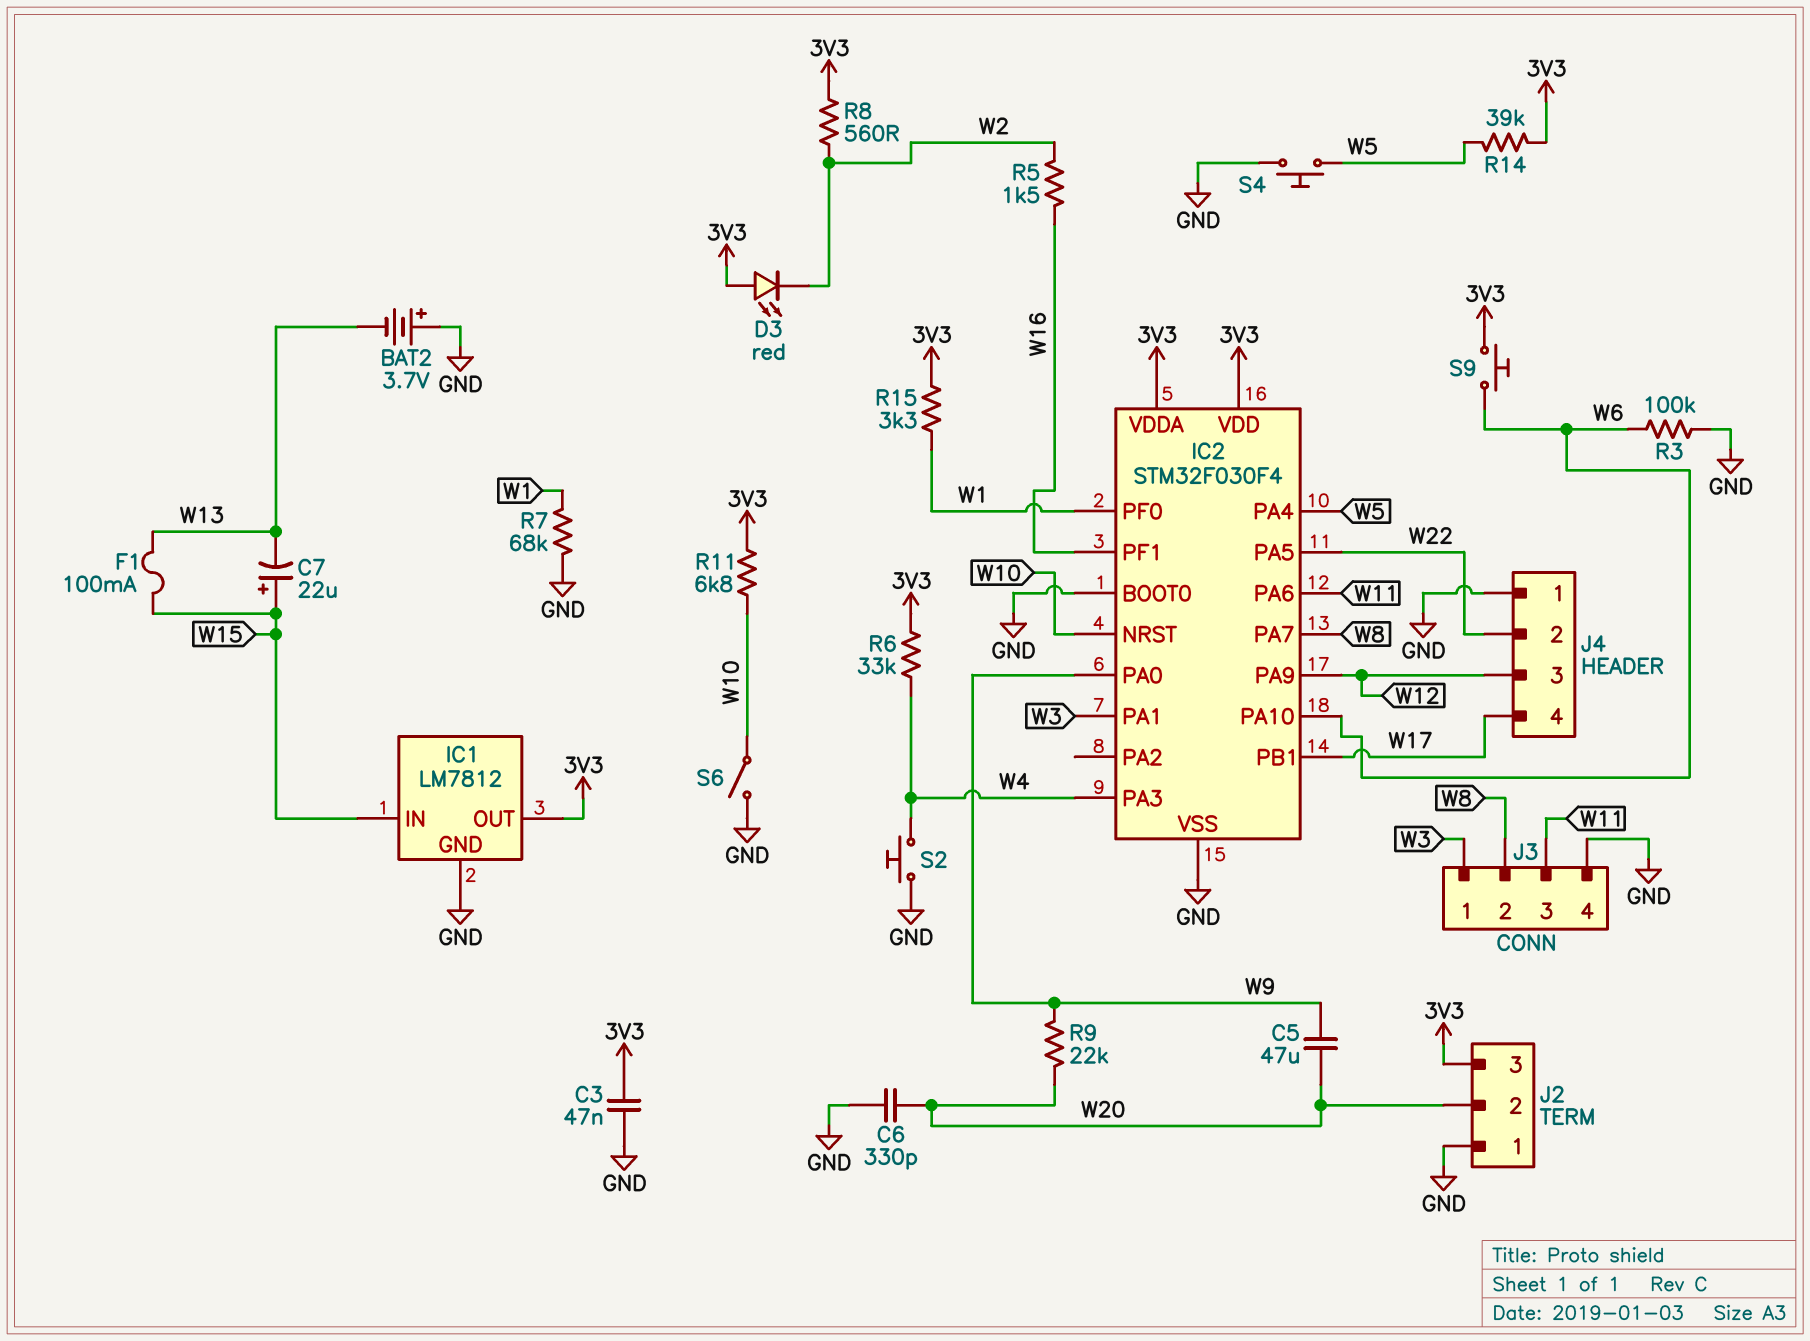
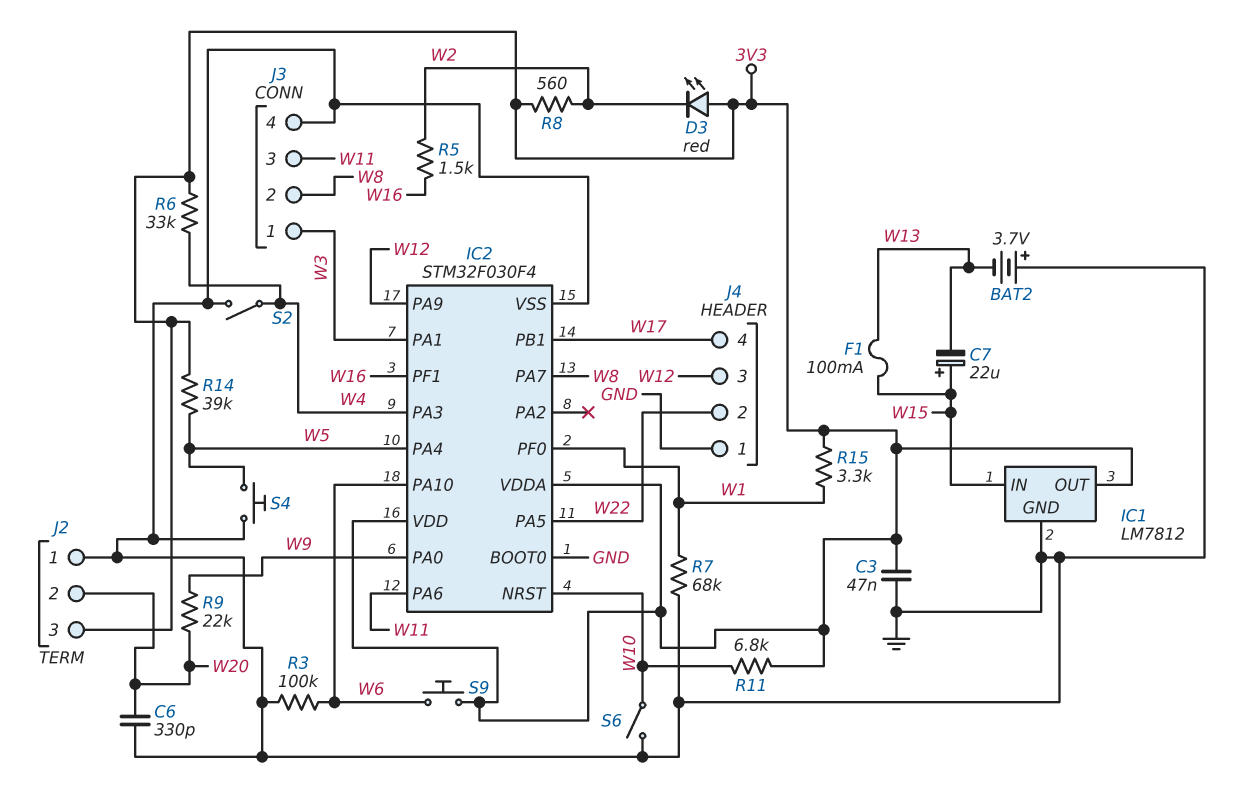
C5: 47uF (W9, W20) -> none
S2: button (GND, W4) -> switch (GND, W4)

